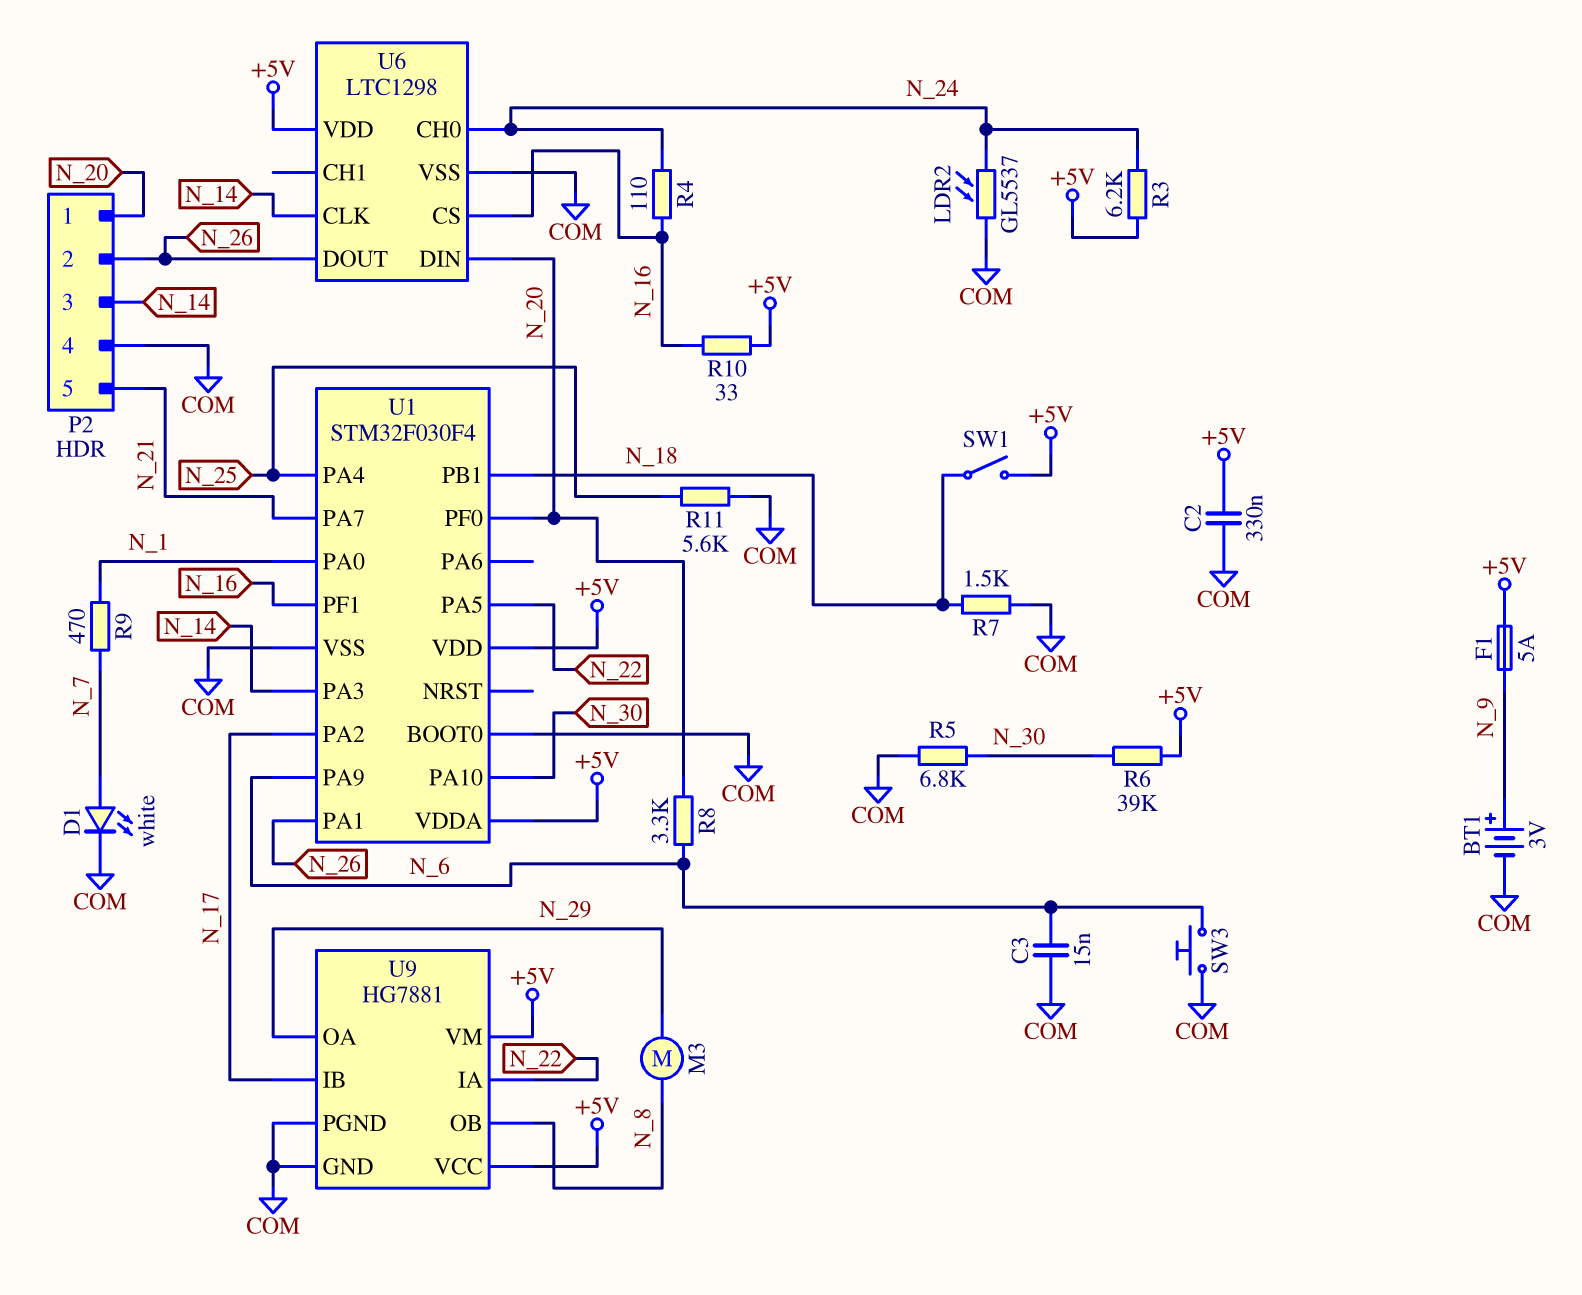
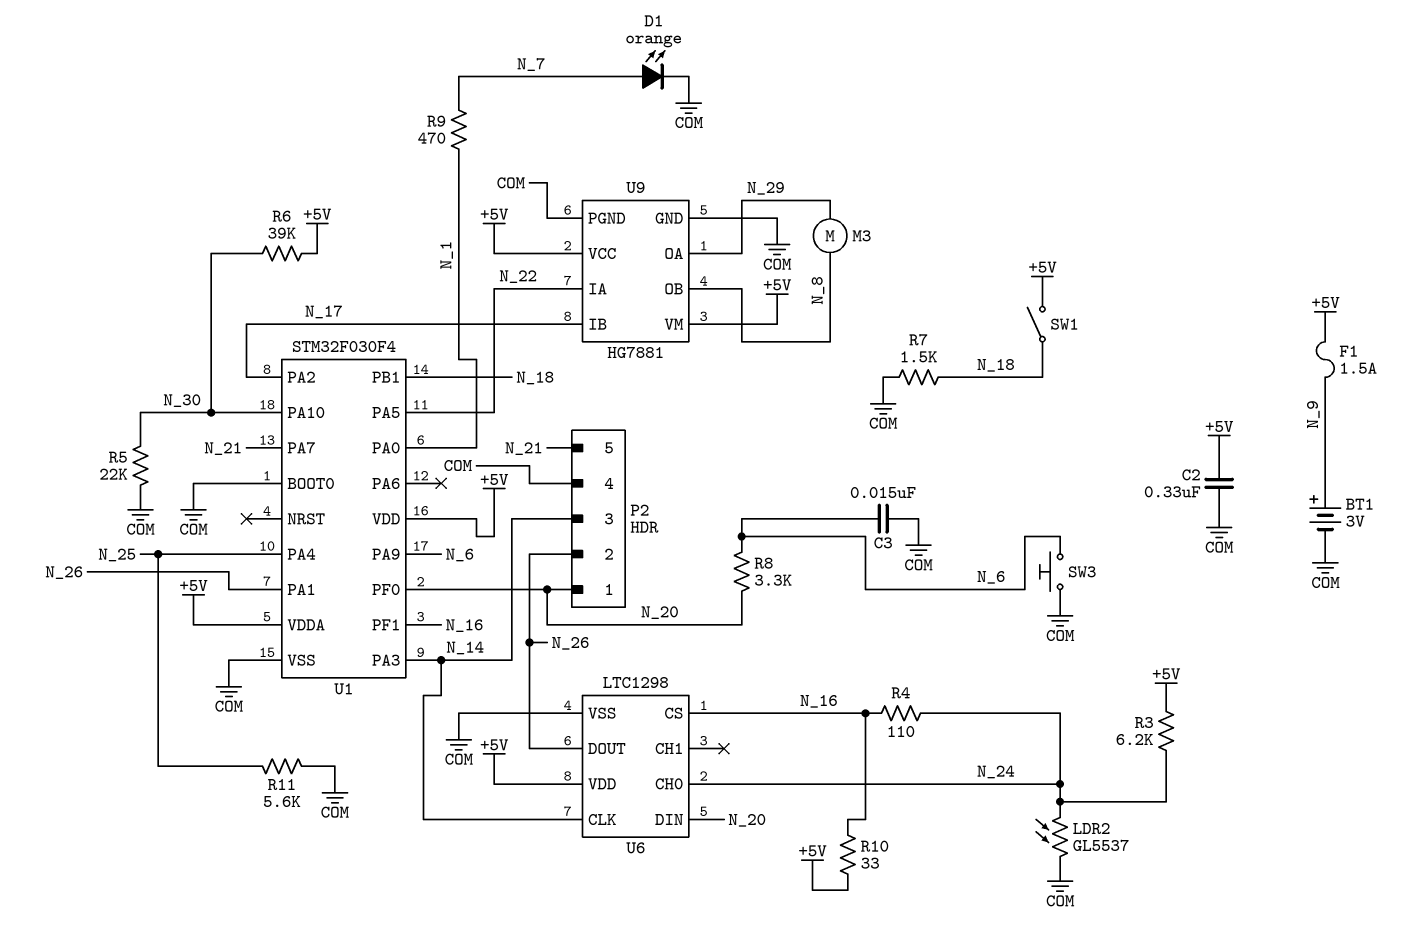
D1: LED white (A N_7, K COM) -> LED orange (A N_7, K COM)
F1: 5A (+5V, N_9) -> 1.5A (+5V, N_9)
R5: 6.8k (COM, N_30) -> 22k (COM, N_30)

